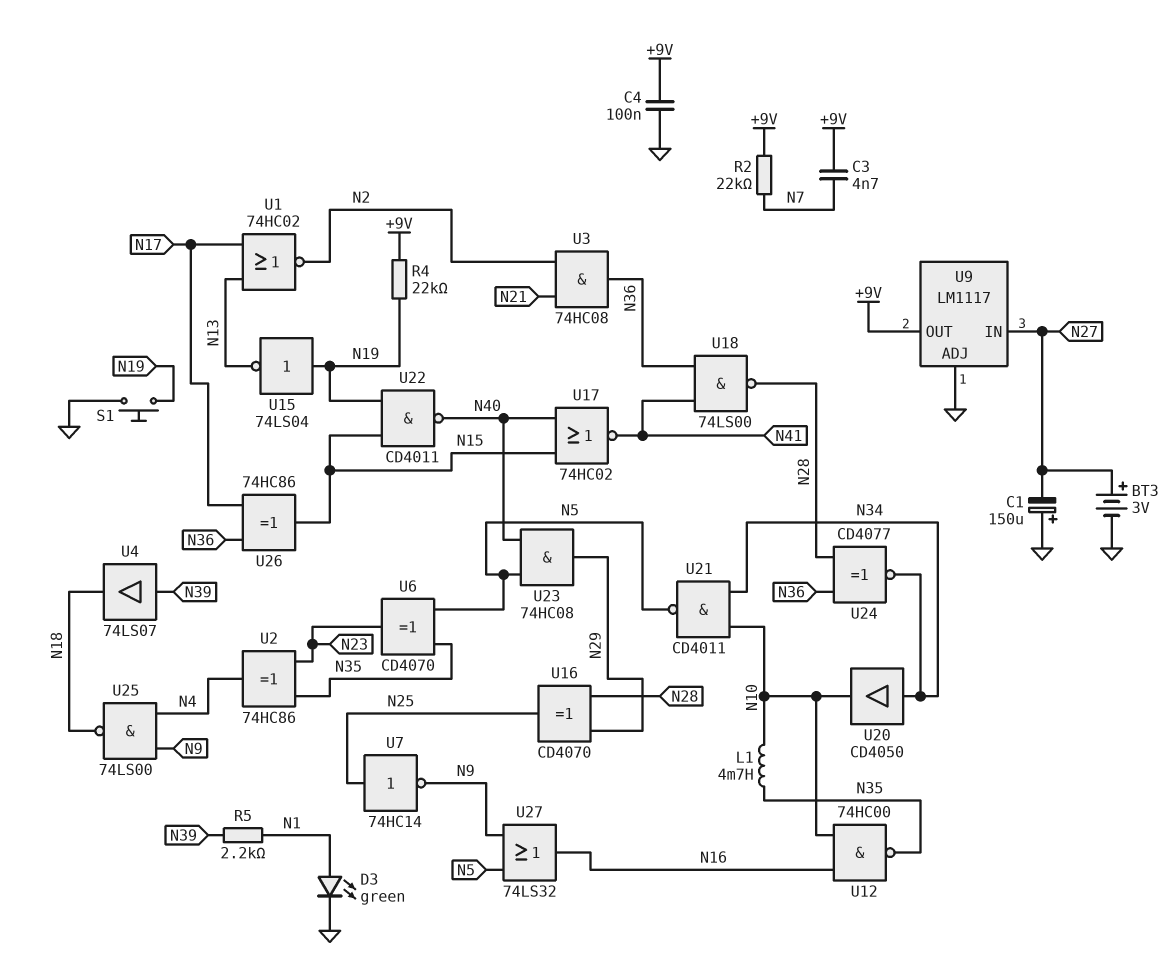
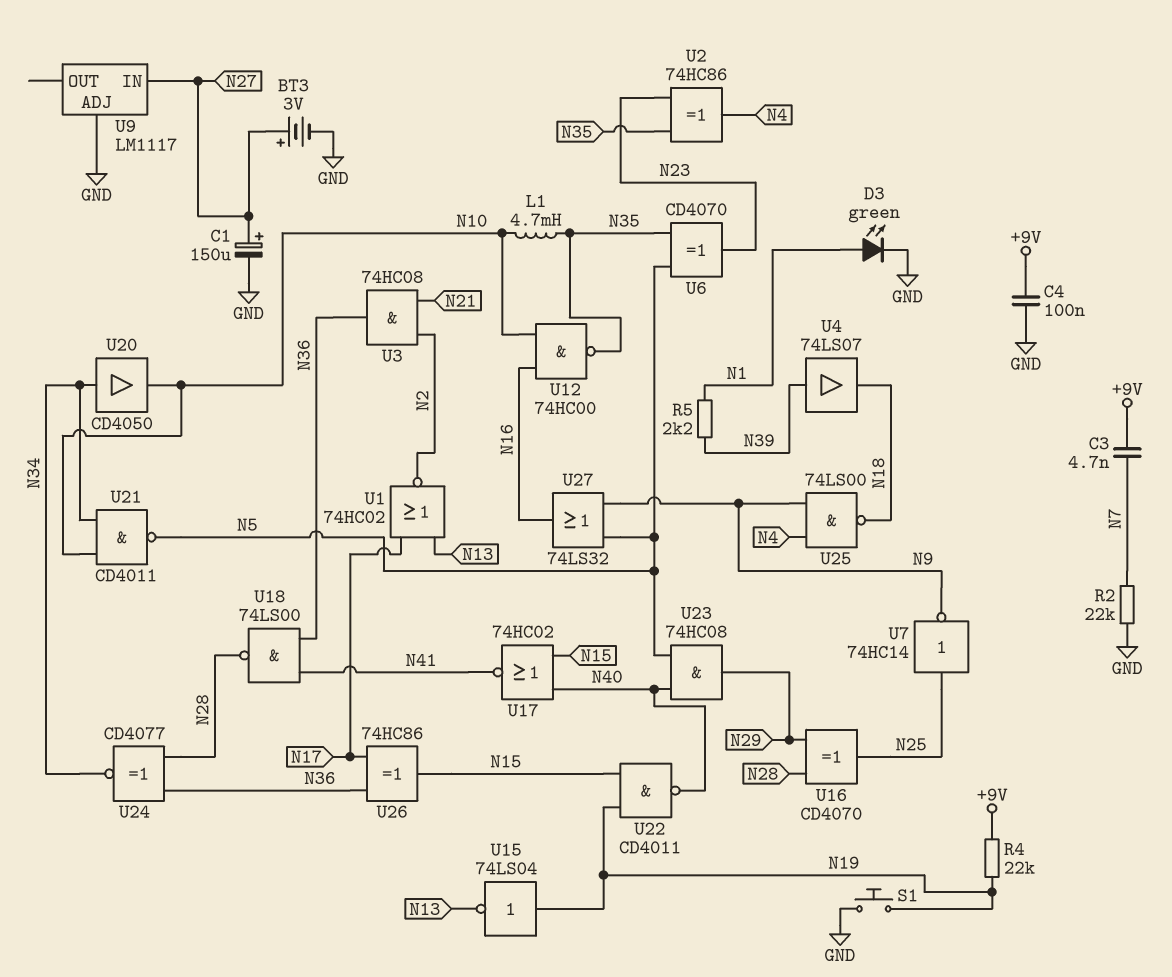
C1: 150uF (plus GND, minus N27) -> 150uF (plus N27, minus GND)
R2: 22k (+9V, N7) -> 22k (GND, N7)
U9 pin OUT: +9V -> none

